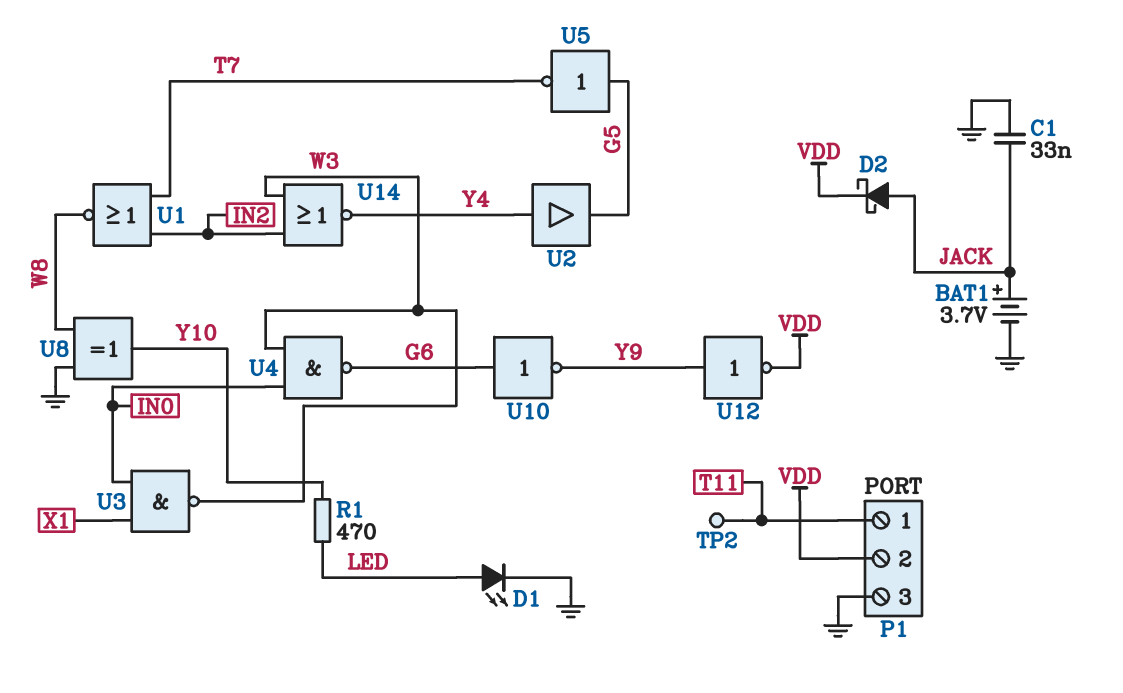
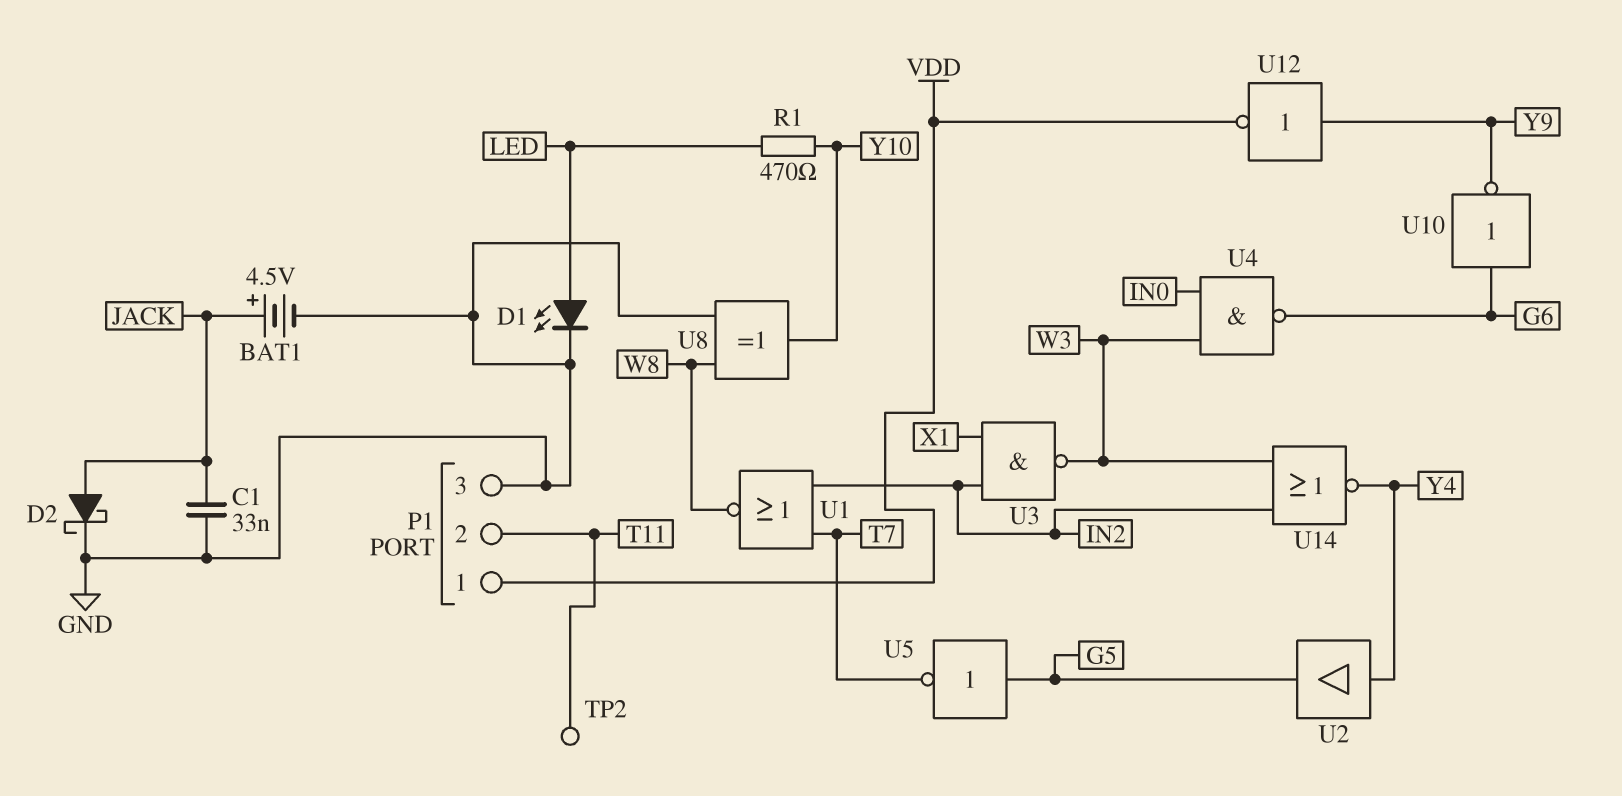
BAT1: 3.7V (plus JACK, minus GND) -> 4.5V (plus JACK, minus GND)
D2: schottky (A JACK, K VDD) -> schottky (A JACK, K GND)
P1 pin 1: T11 -> VDD
P1 pin 2: VDD -> T11
U3: NAND (in IN0, in X1, out W3) -> NAND (in IN2, in X1, out W3)

